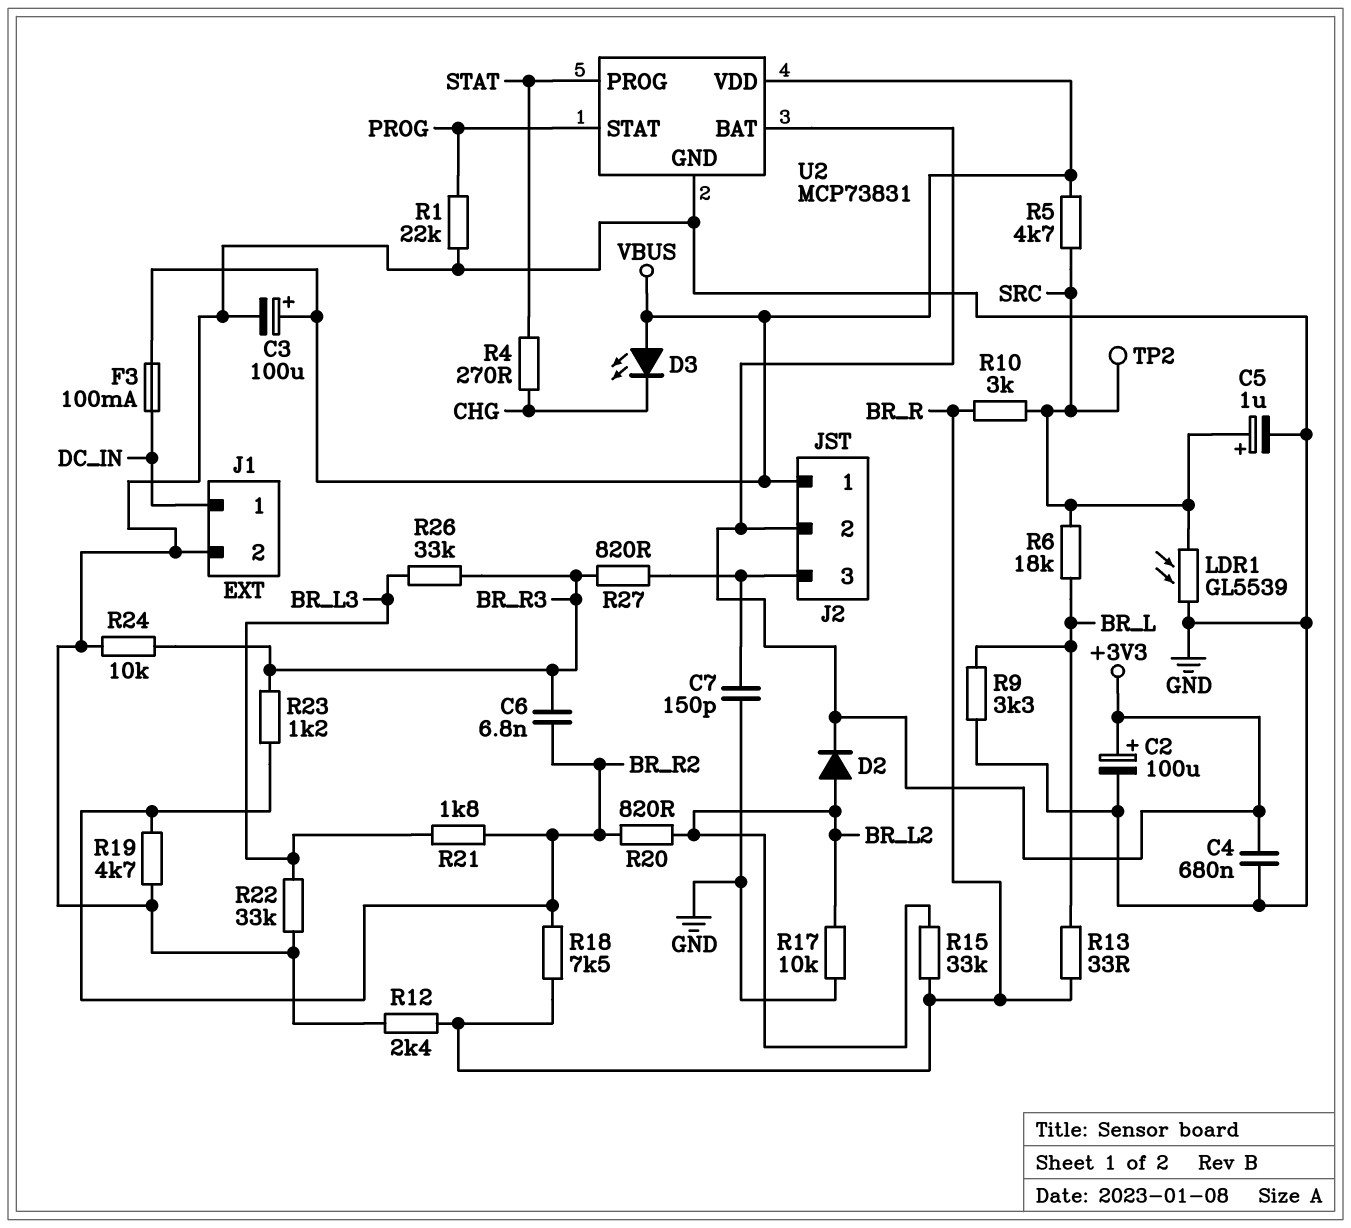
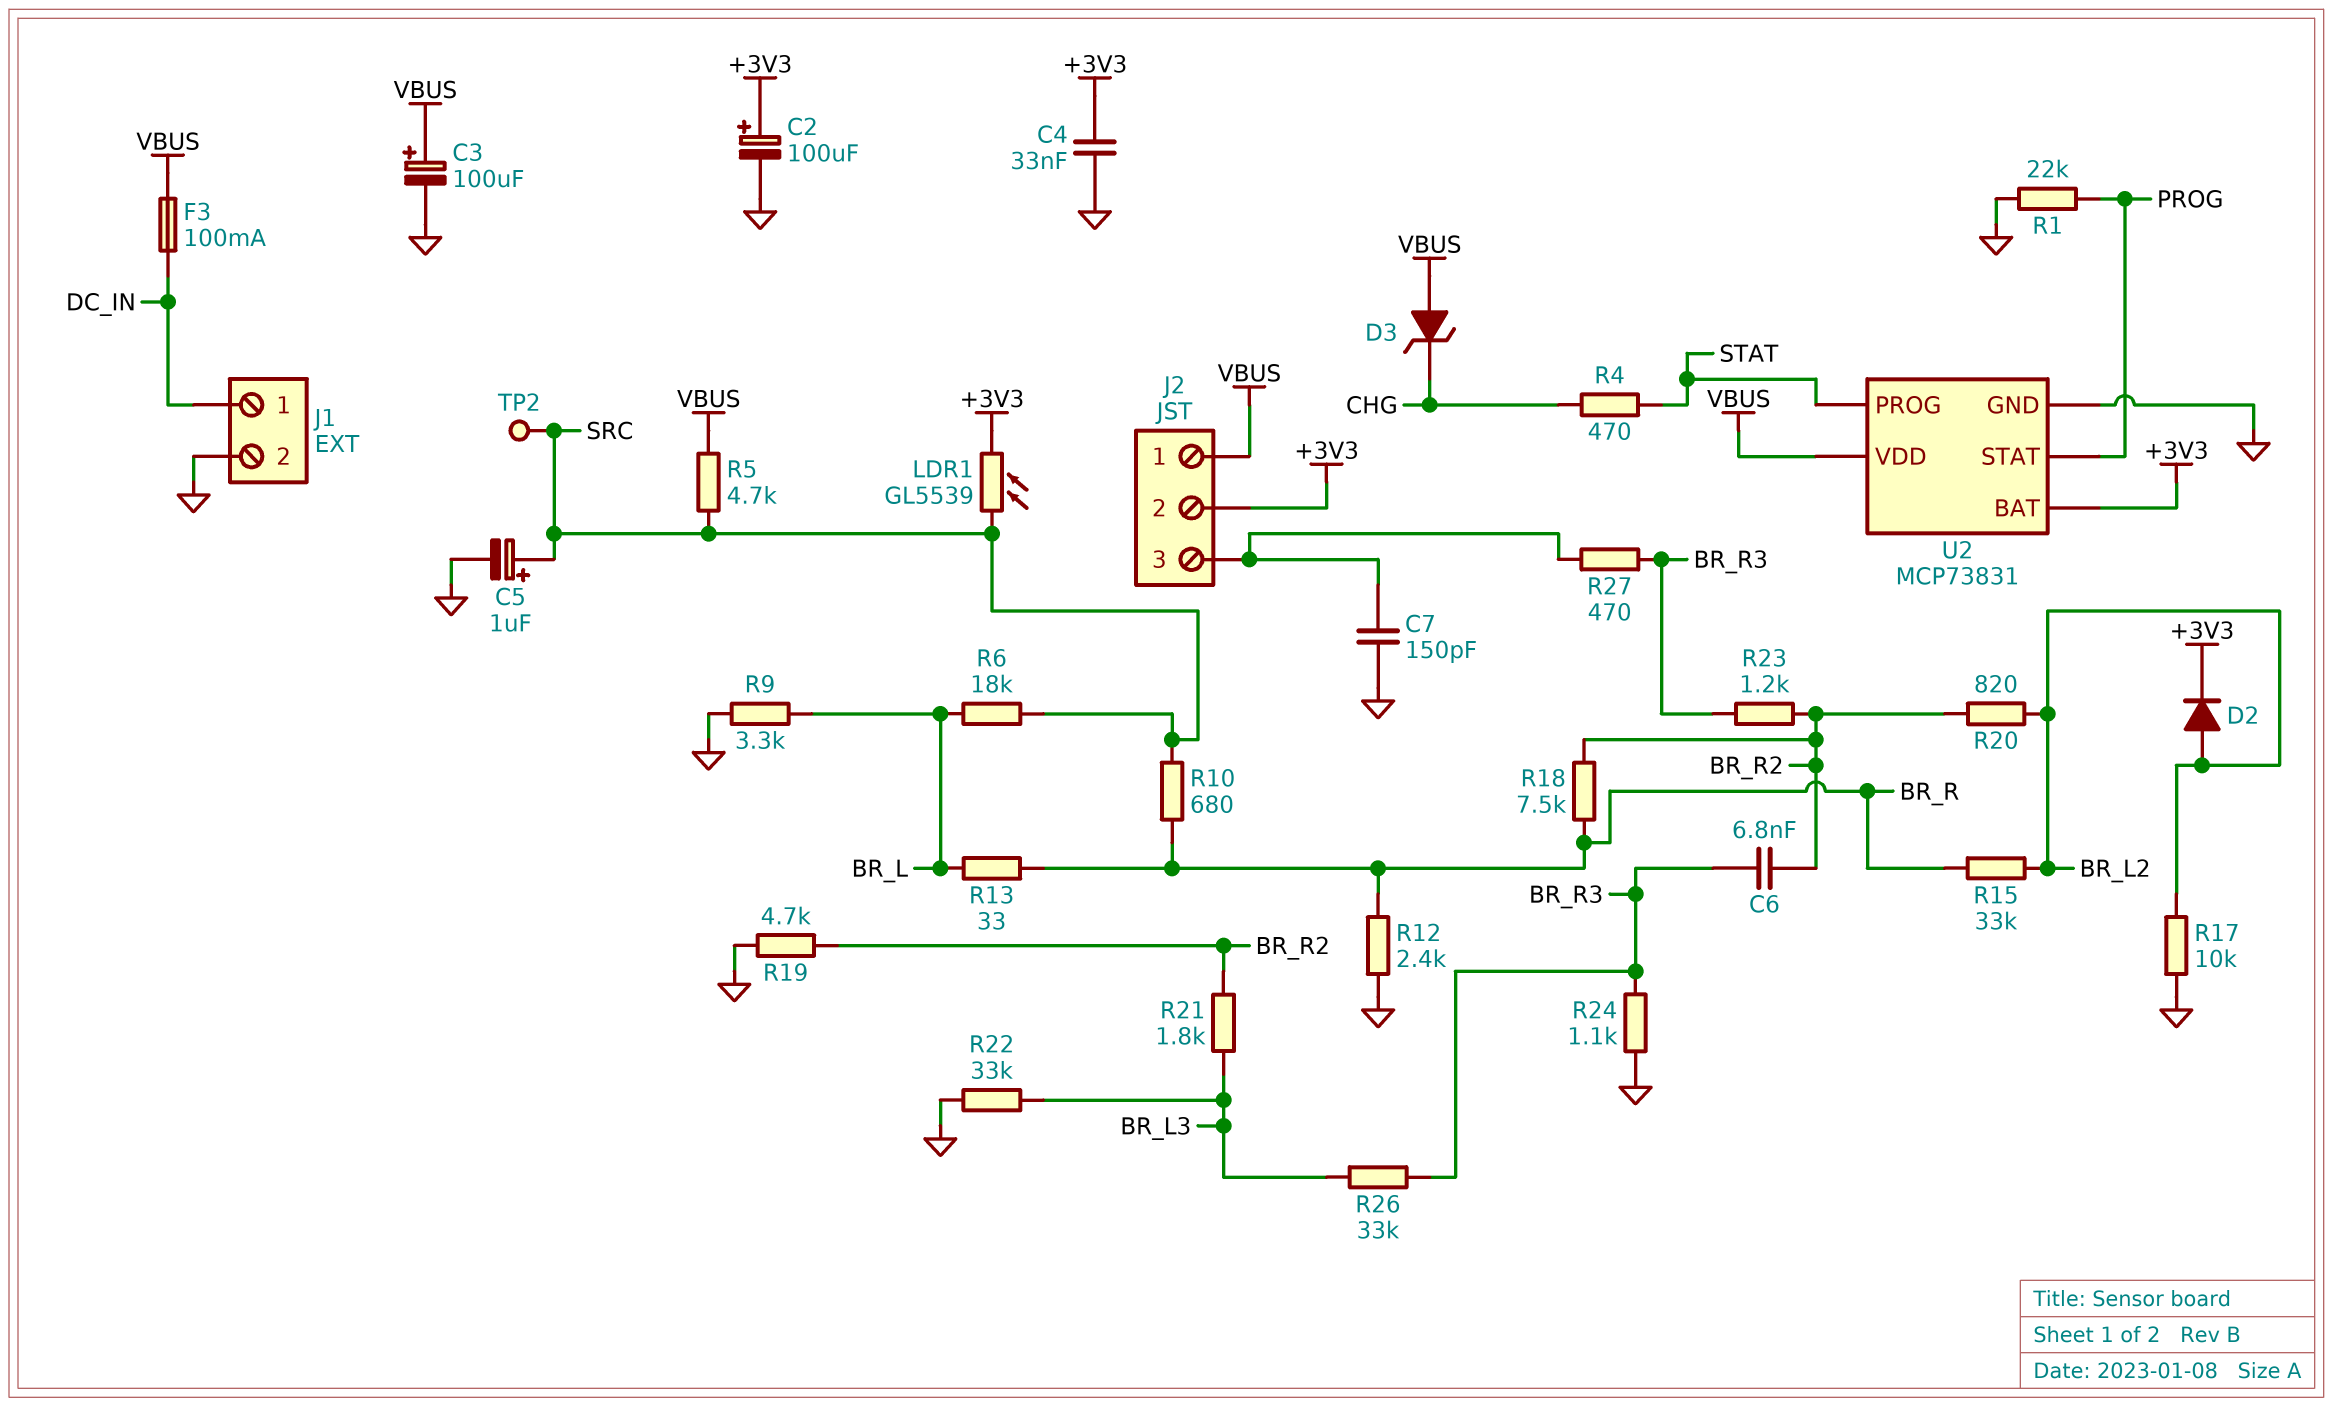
C4: 680nF (+3V3, GND) -> 33nF (+3V3, GND)
D3: LED (A VBUS, K CHG) -> zener (A VBUS, K CHG)
LDR1: GL5539 (GND, SRC) -> GL5539 (+3V3, SRC)
R4: 270 (CHG, STAT) -> 470 (CHG, STAT)
R10: 3k (BR_R, SRC) -> 680 (BR_R, SRC)
R24: 10k (BR_R3, GND) -> 1.1k (BR_R3, GND)
R27: 820 (BR_R3, J2/3) -> 470 (BR_R3, J2/3)

